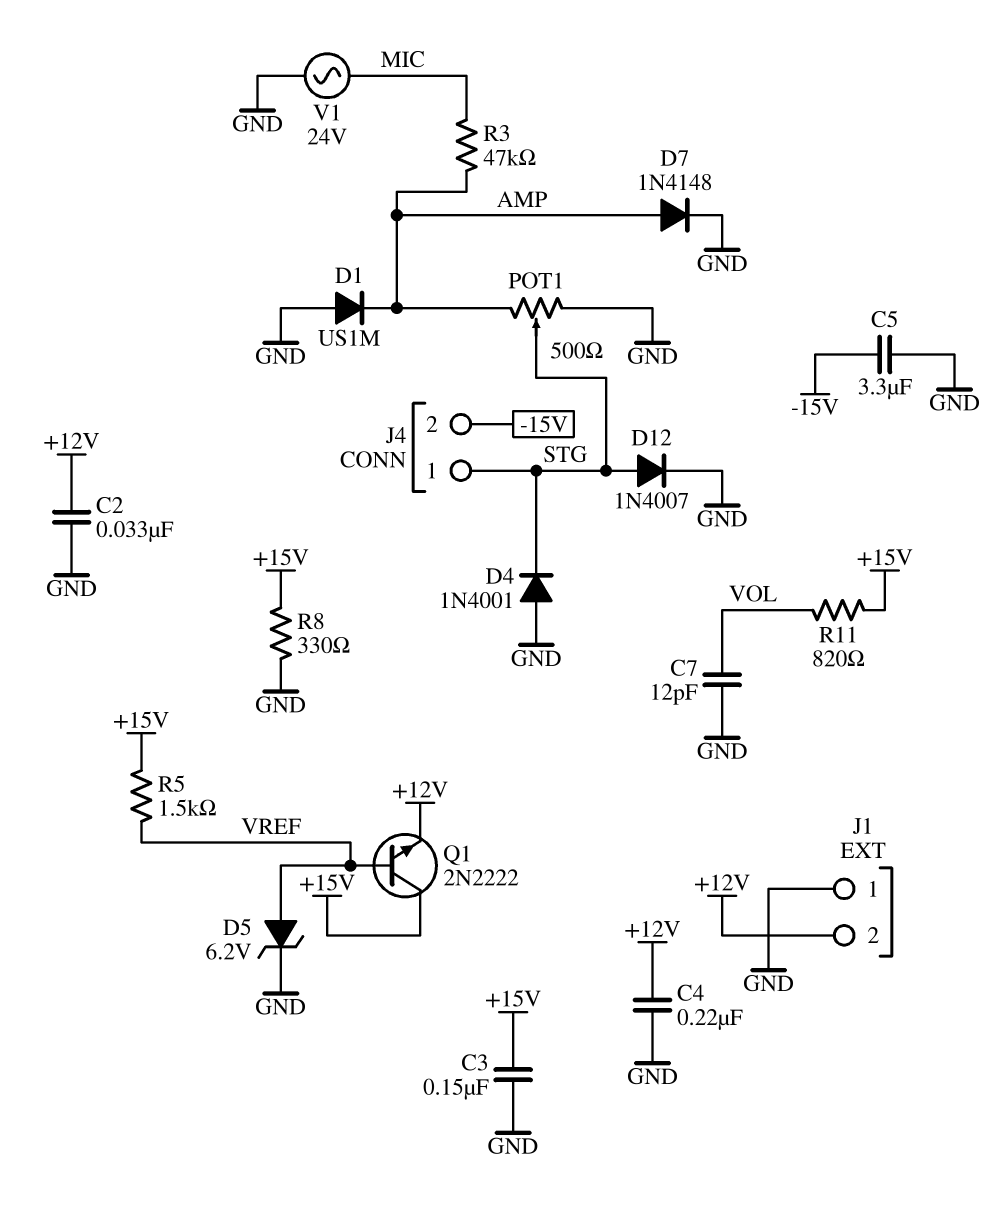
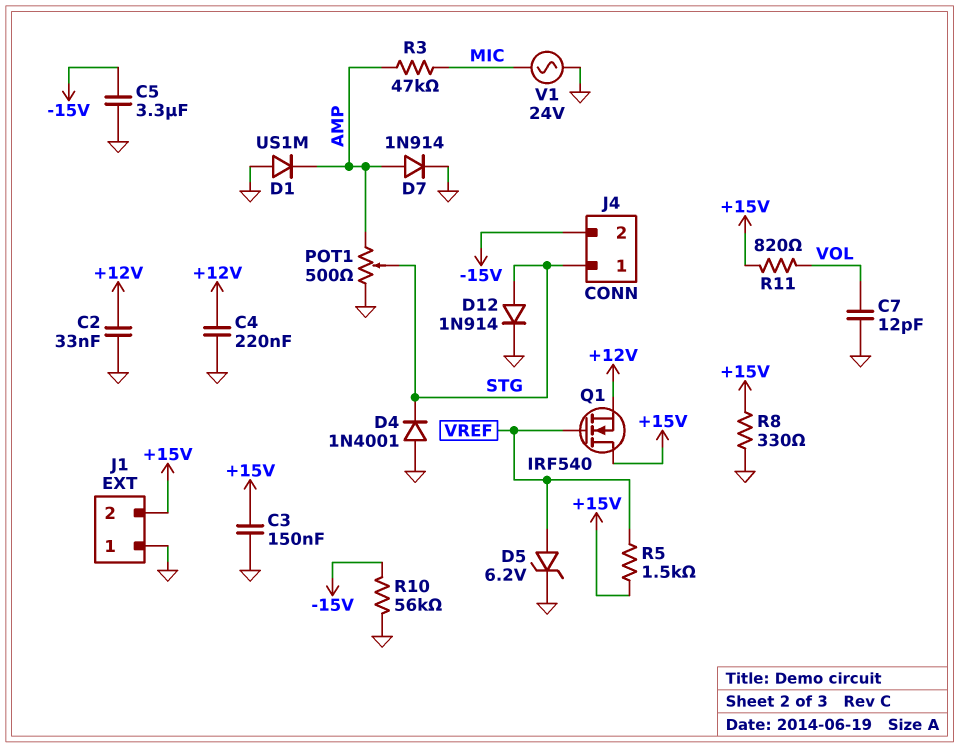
D7: diode 1N4148 (A AMP, K GND) -> diode 1N914 (A AMP, K GND)
D12: diode 1N4007 (A STG, K GND) -> diode 1N914 (A STG, K GND)
J1 pin 2: +12V -> +15V
Q1: NPN 2N2222 (B VREF, C +15V, E +12V) -> NMOS IRF540 (G VREF, D +15V, S +12V)
R10: none -> 56k (-15V, GND)

